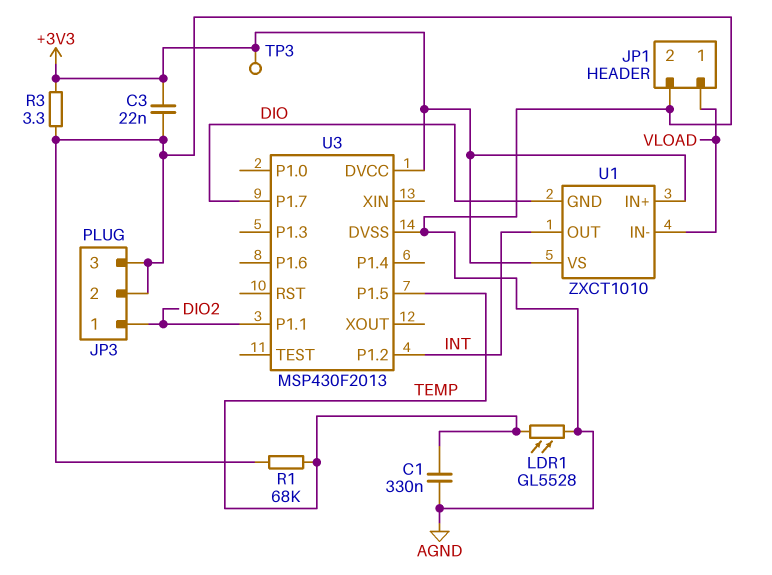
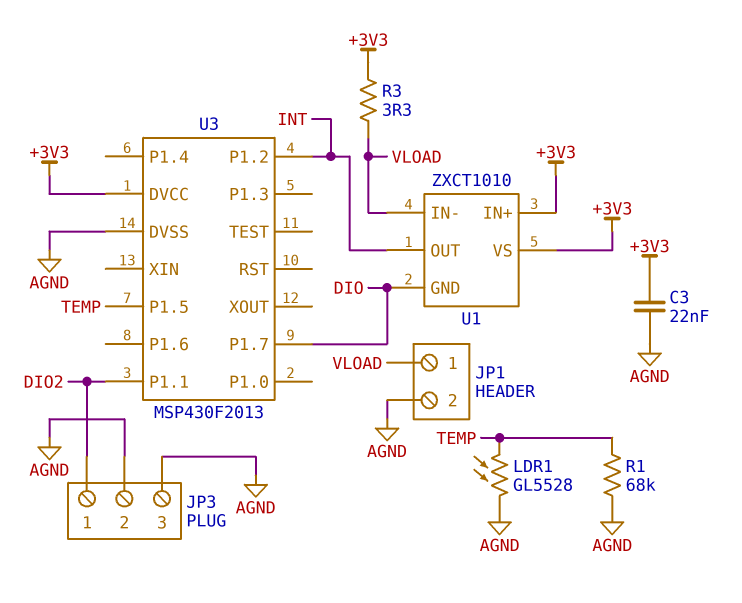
C1: 330nF (AGND, TEMP) -> none
R3: 3.3 (+3V3, AGND) -> 3.3 (+3V3, VLOAD)
TP3: test point (+3V3) -> none

